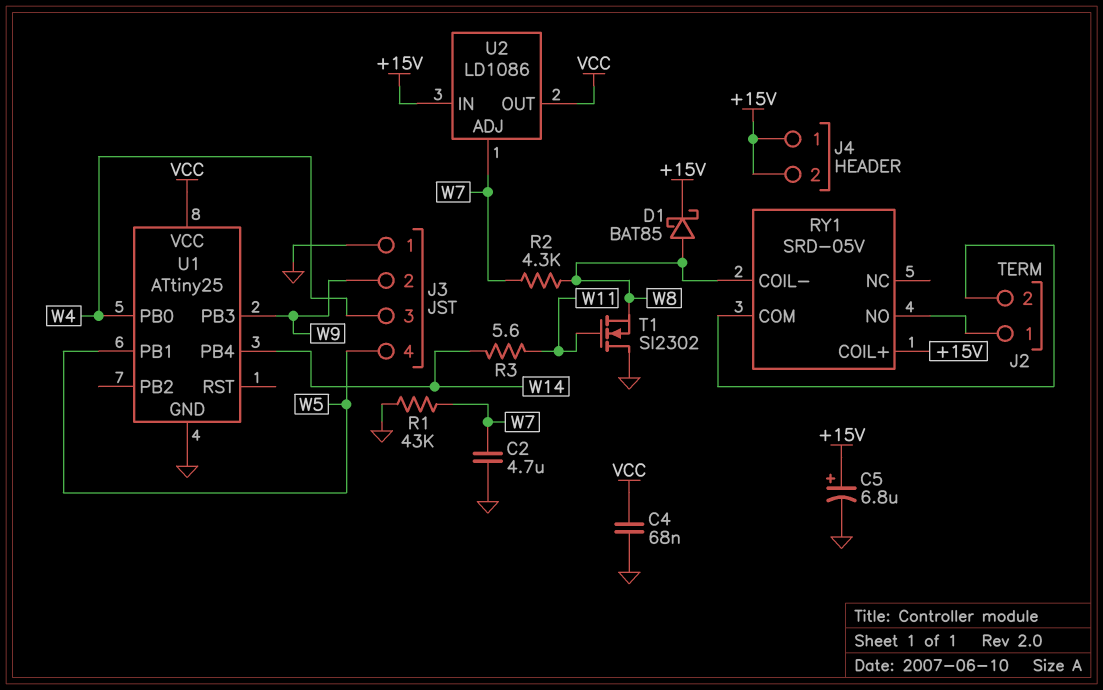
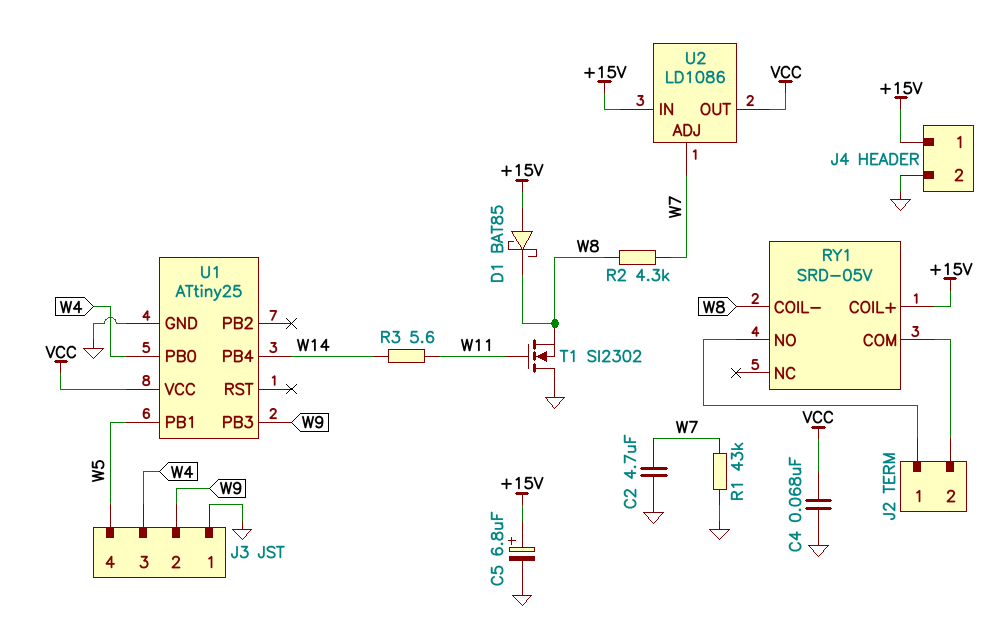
D1: schottky BAT85 (A W8, K +15V) -> schottky BAT85 (A +15V, K W8)
J4 pin 2: +15V -> GND

